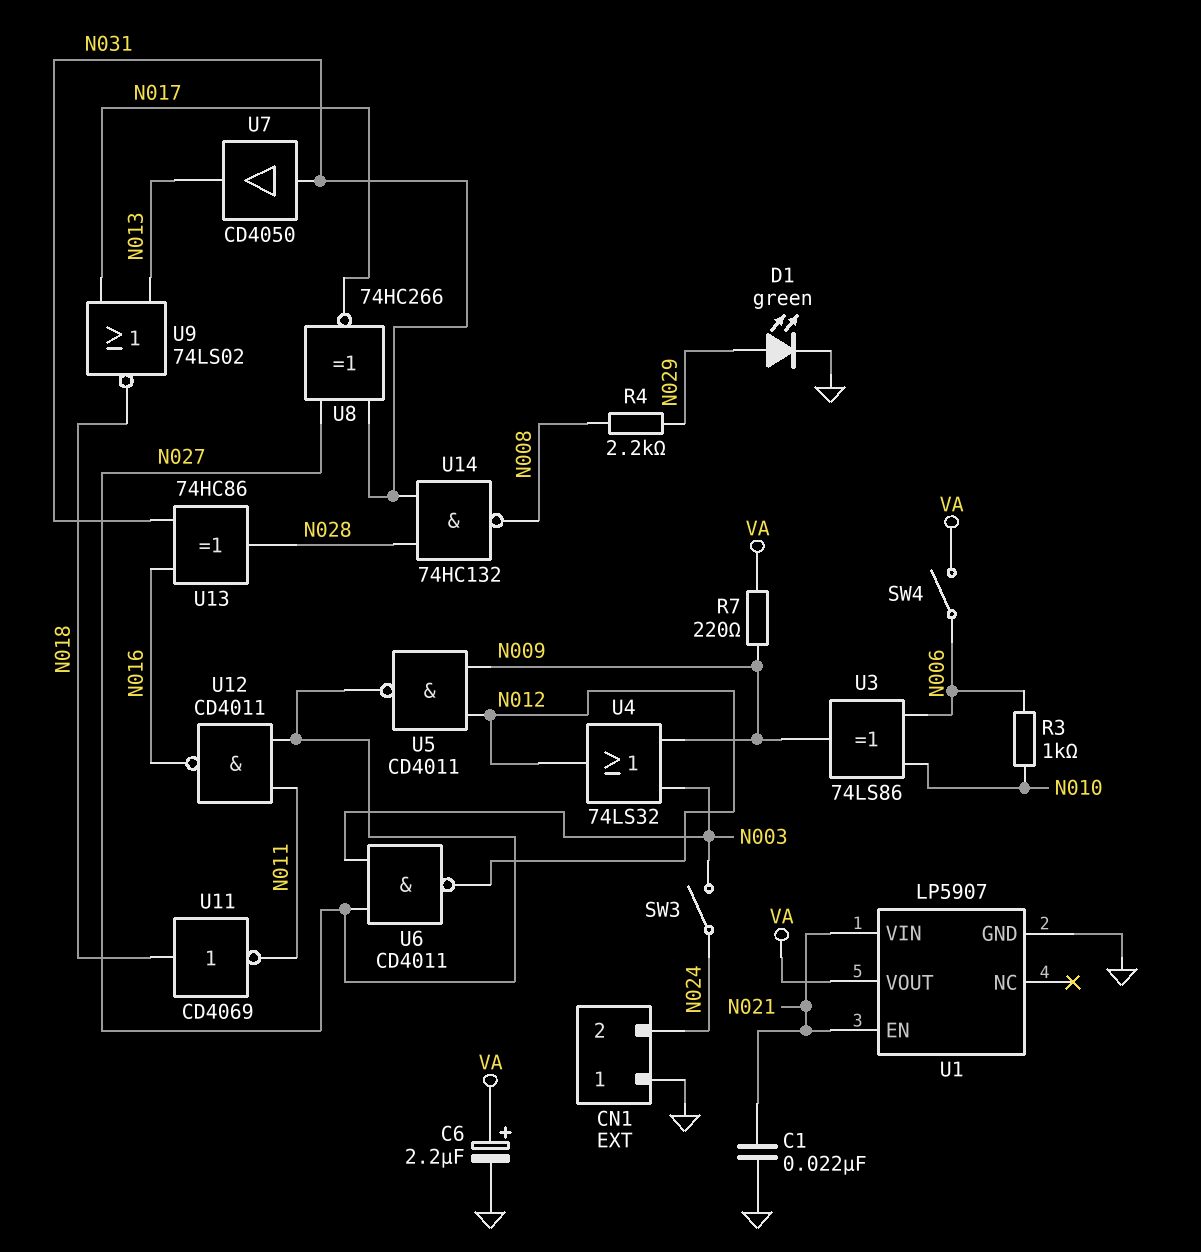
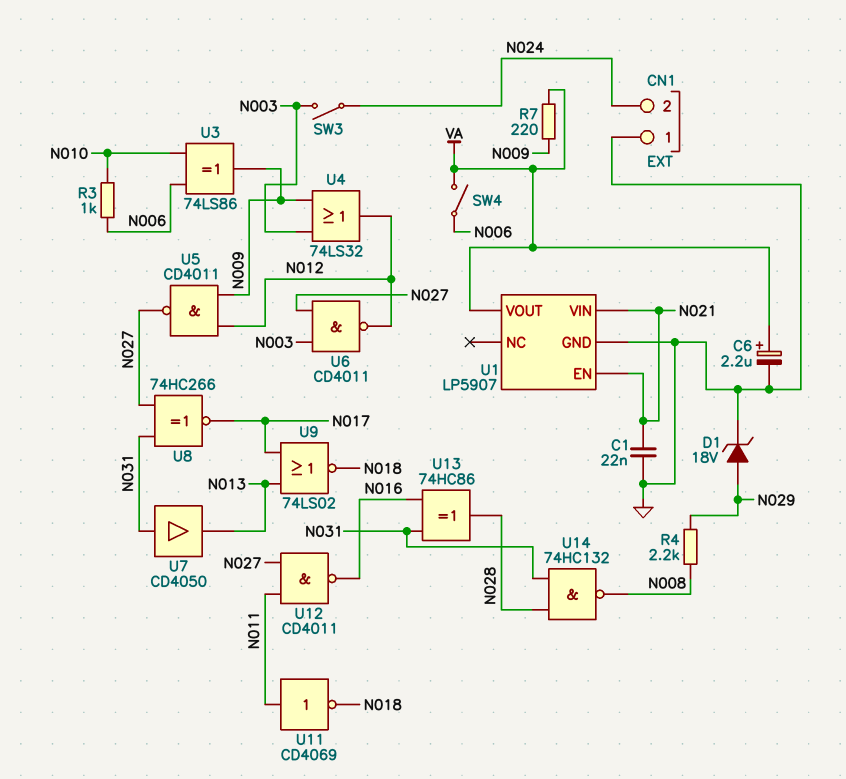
D1: LED green (A N029, K GND) -> zener 18V (A N029, K GND)
U11: NOT CD4069 (in N018, out N011) -> NOT CD4069 (in N011, out N018)

